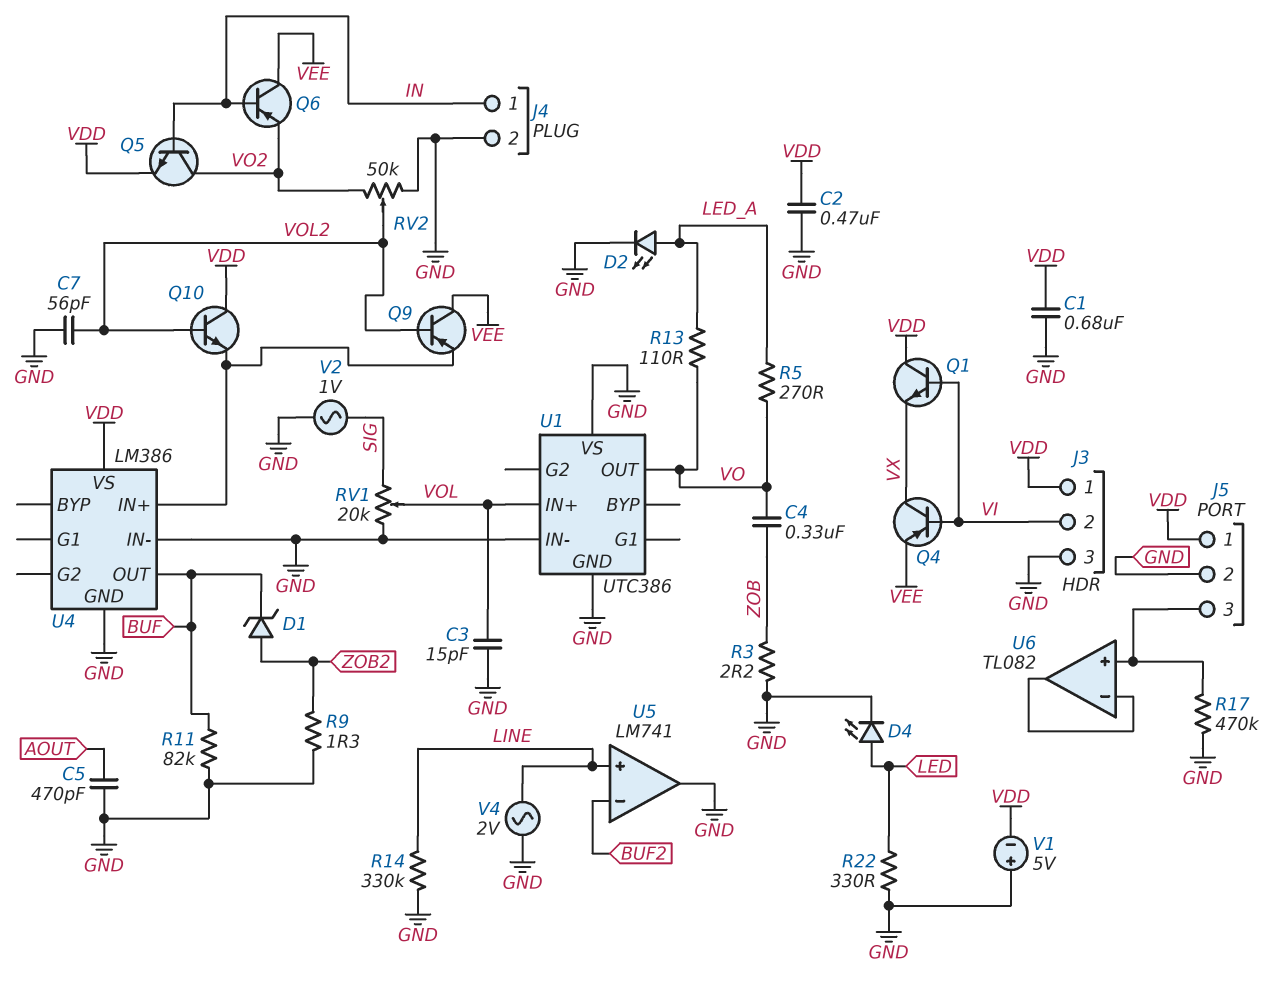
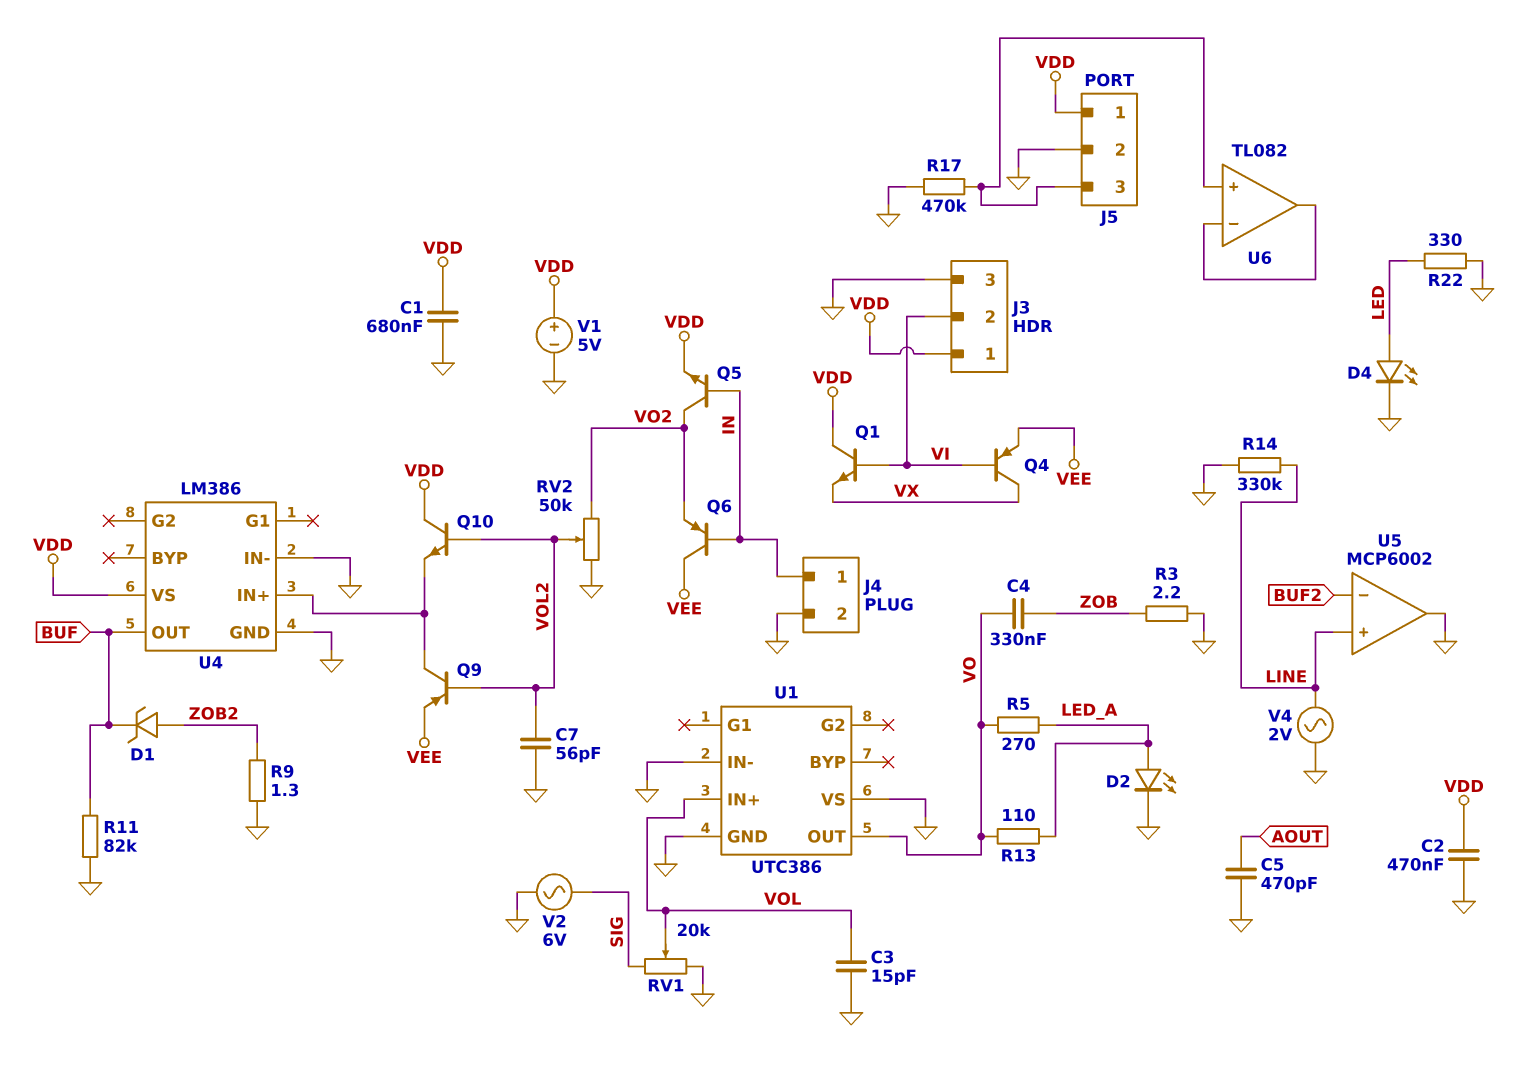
Q9: PNP (B VOL2, C VEE, E U4/IN+) -> PNP (B VOL2, C U4/IN+, E VEE)
U5: LM741 -> MCP6002
V1: 5V (plus GND, minus VDD) -> 5V (plus VDD, minus GND)
V2: AC 1V (GND, SIG) -> AC 6V (GND, SIG)

